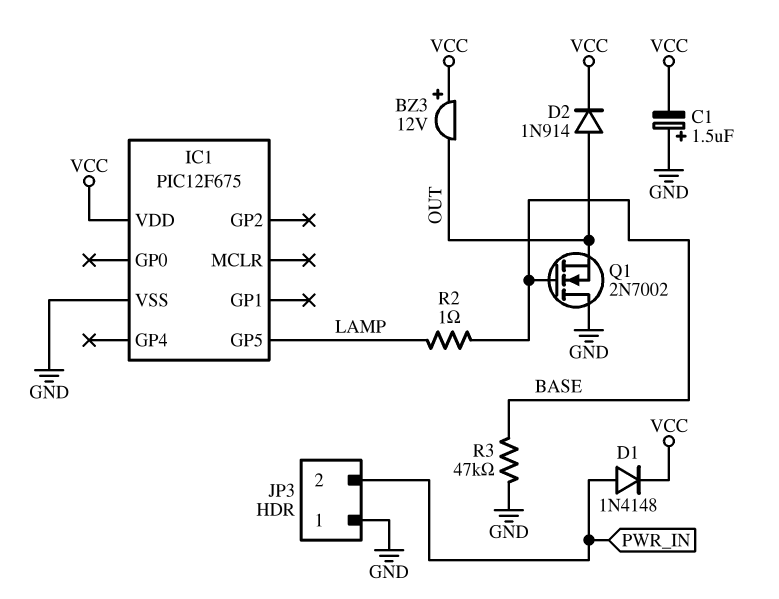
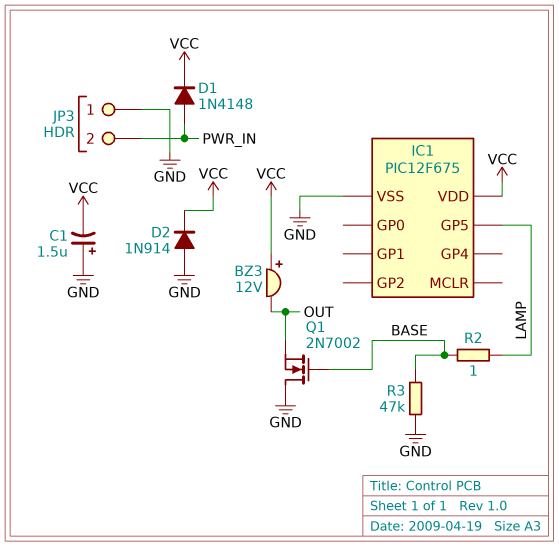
D2: diode 1N914 (A OUT, K VCC) -> diode 1N914 (A GND, K VCC)

